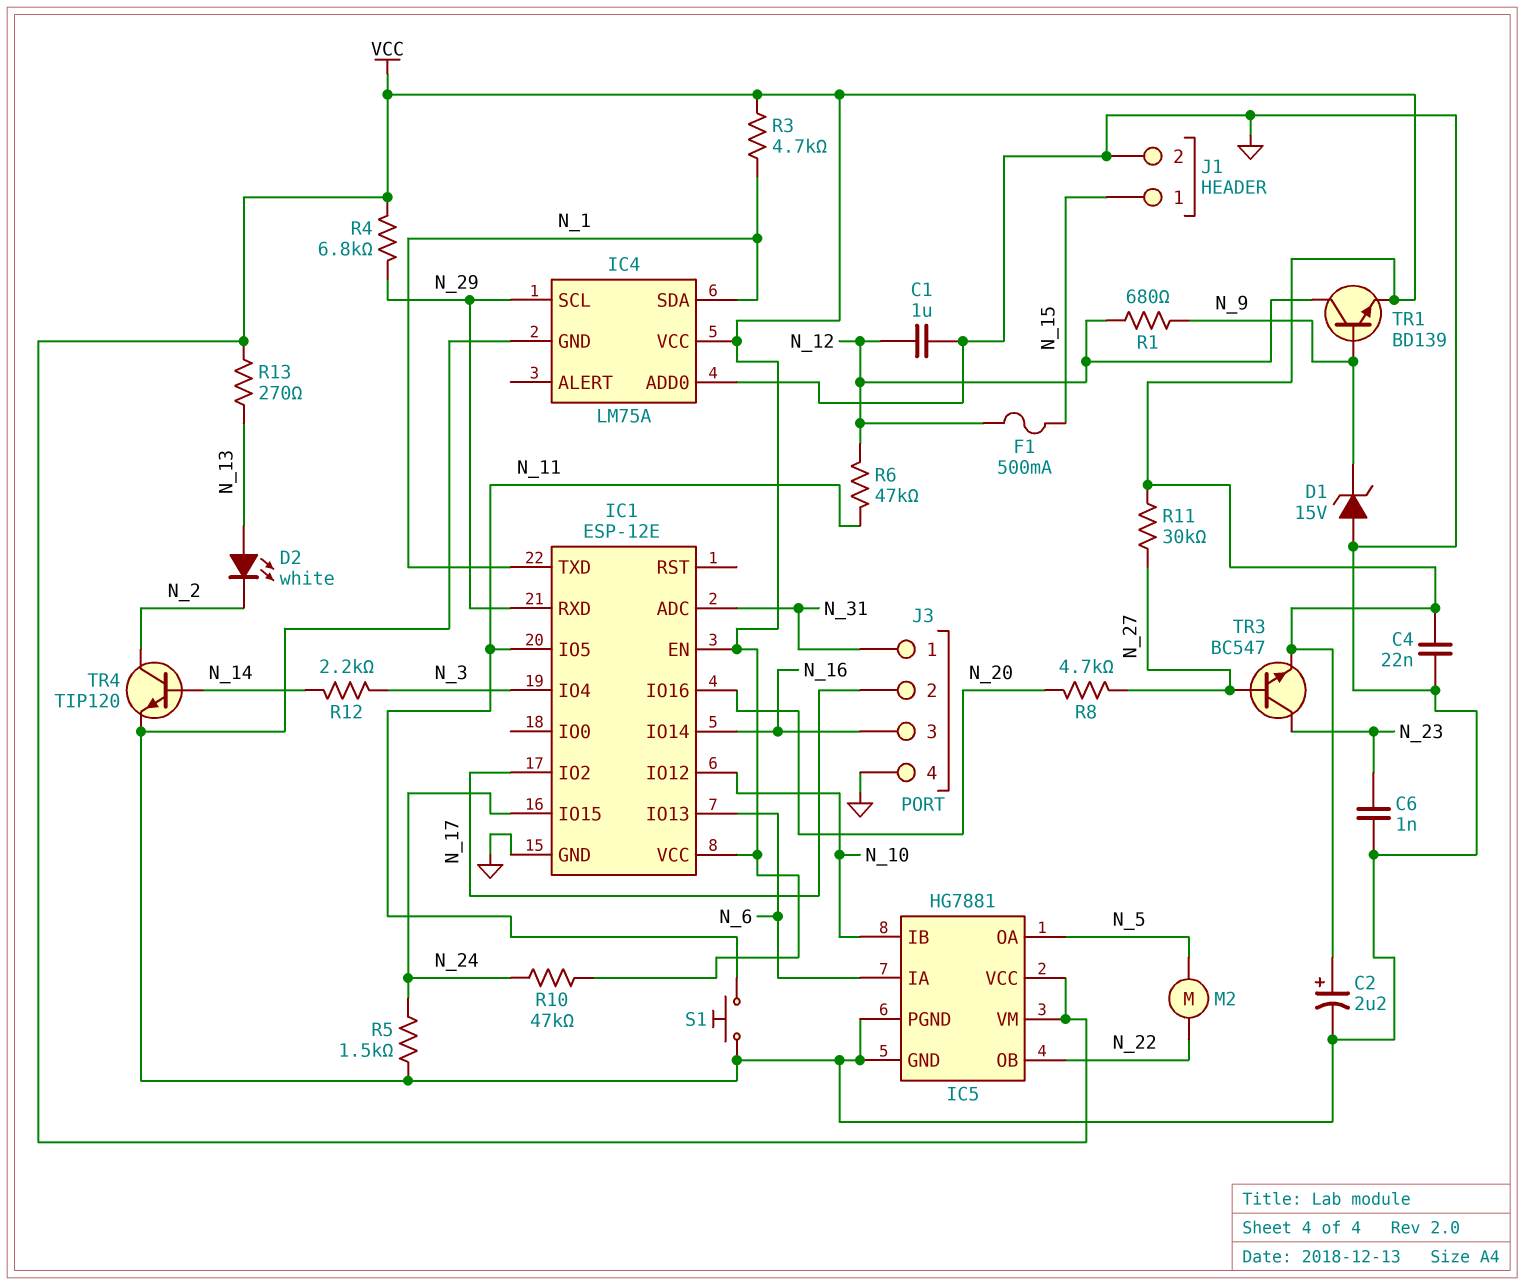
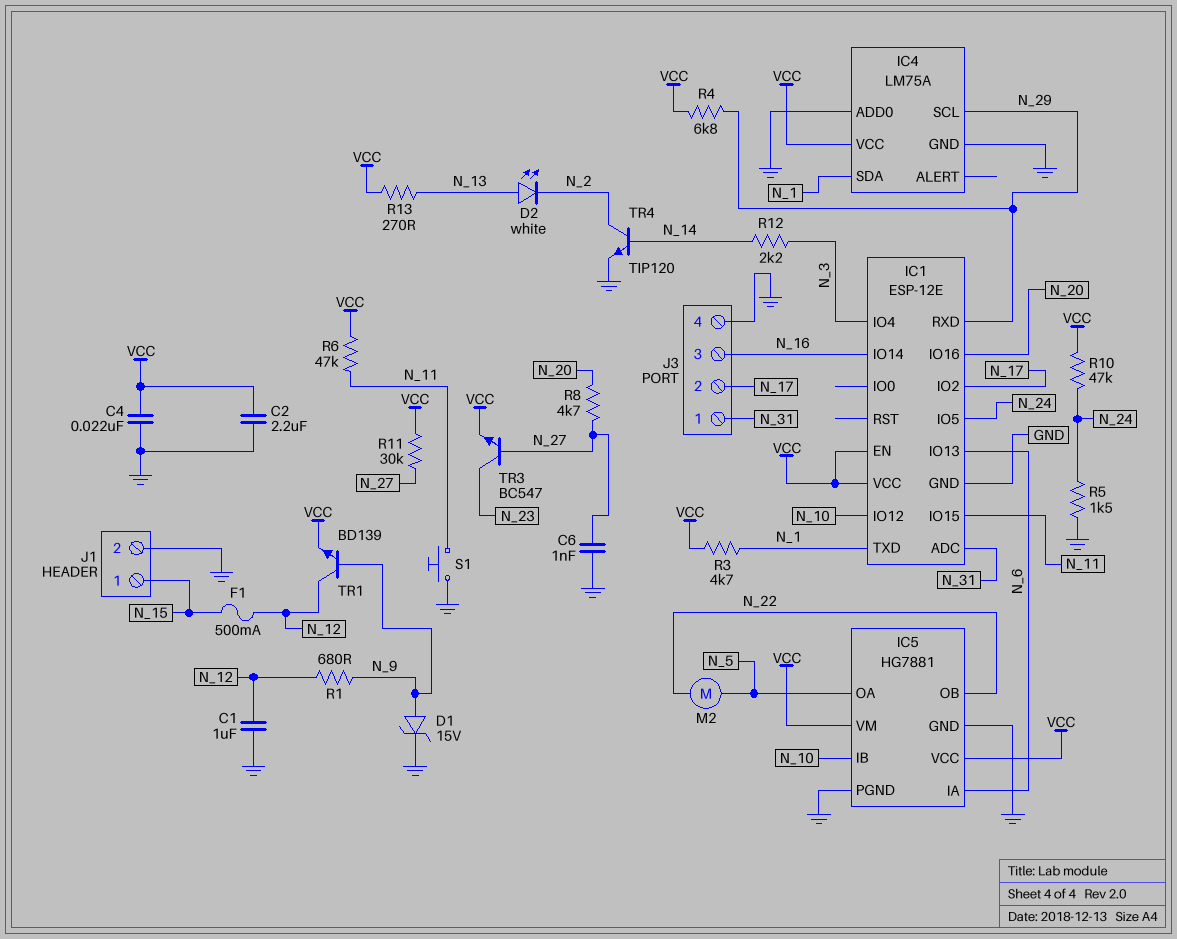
C2: 2.2uF (plus VCC, minus GND) -> 2.2uF (GND, VCC)
C6: 1nF (GND, N_23) -> 1nF (GND, N_27)
D1: zener 15V (A GND, K N_9) -> zener 15V (A N_9, K GND)
IC1 pin IO5: N_11 -> N_24
IC1 pin IO15: N_24 -> N_11
R6: 47k (N_11, N_12) -> 47k (N_11, VCC)

